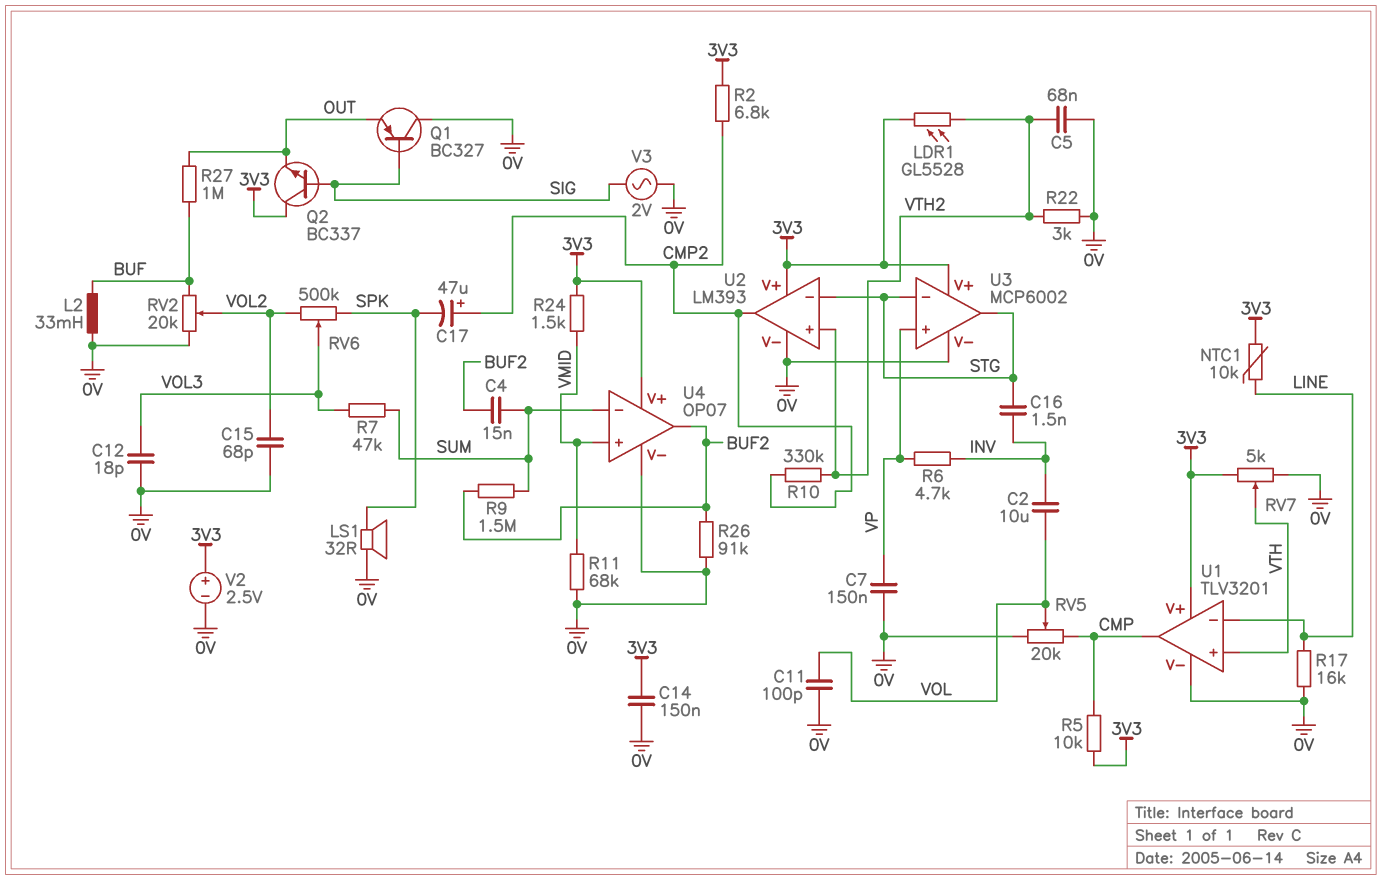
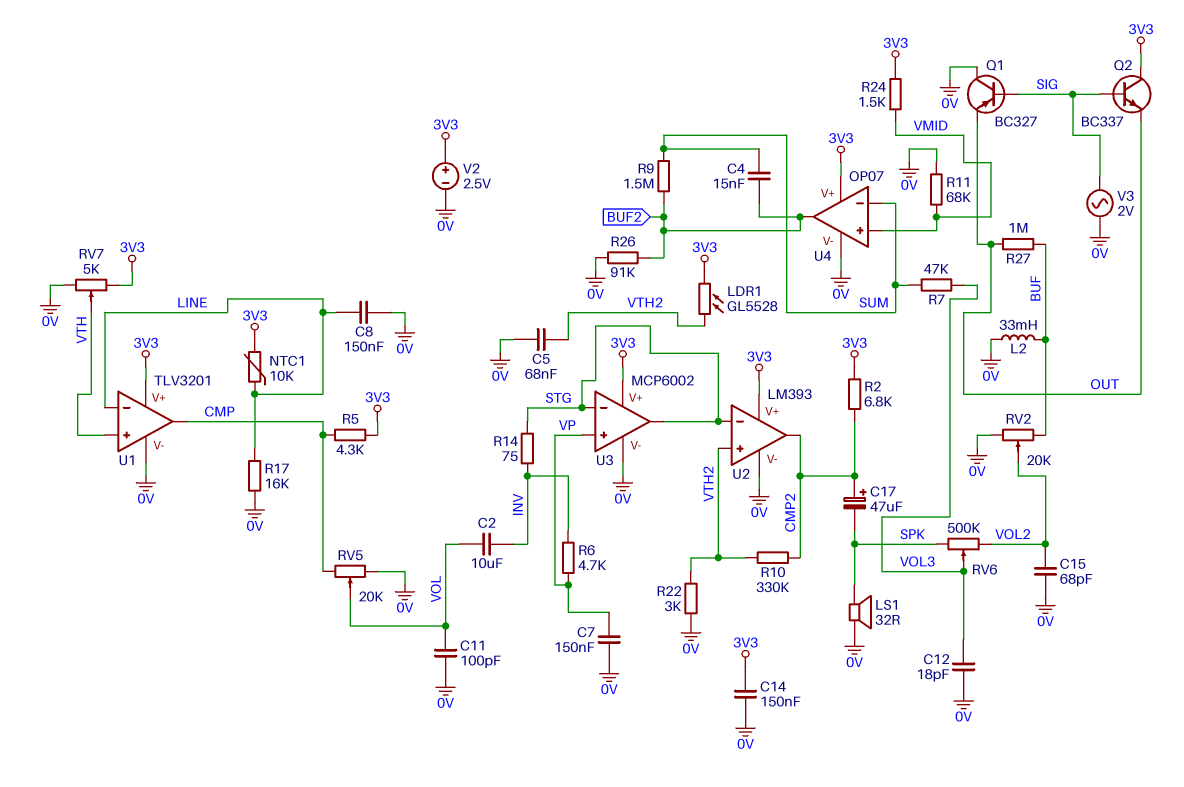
C8: none -> 150nF (0V, LINE)
C16: 1.5nF (INV, STG) -> none
R5: 10k (3V3, CMP) -> 4.3k (3V3, CMP)
R14: none -> 75 (INV, STG)

